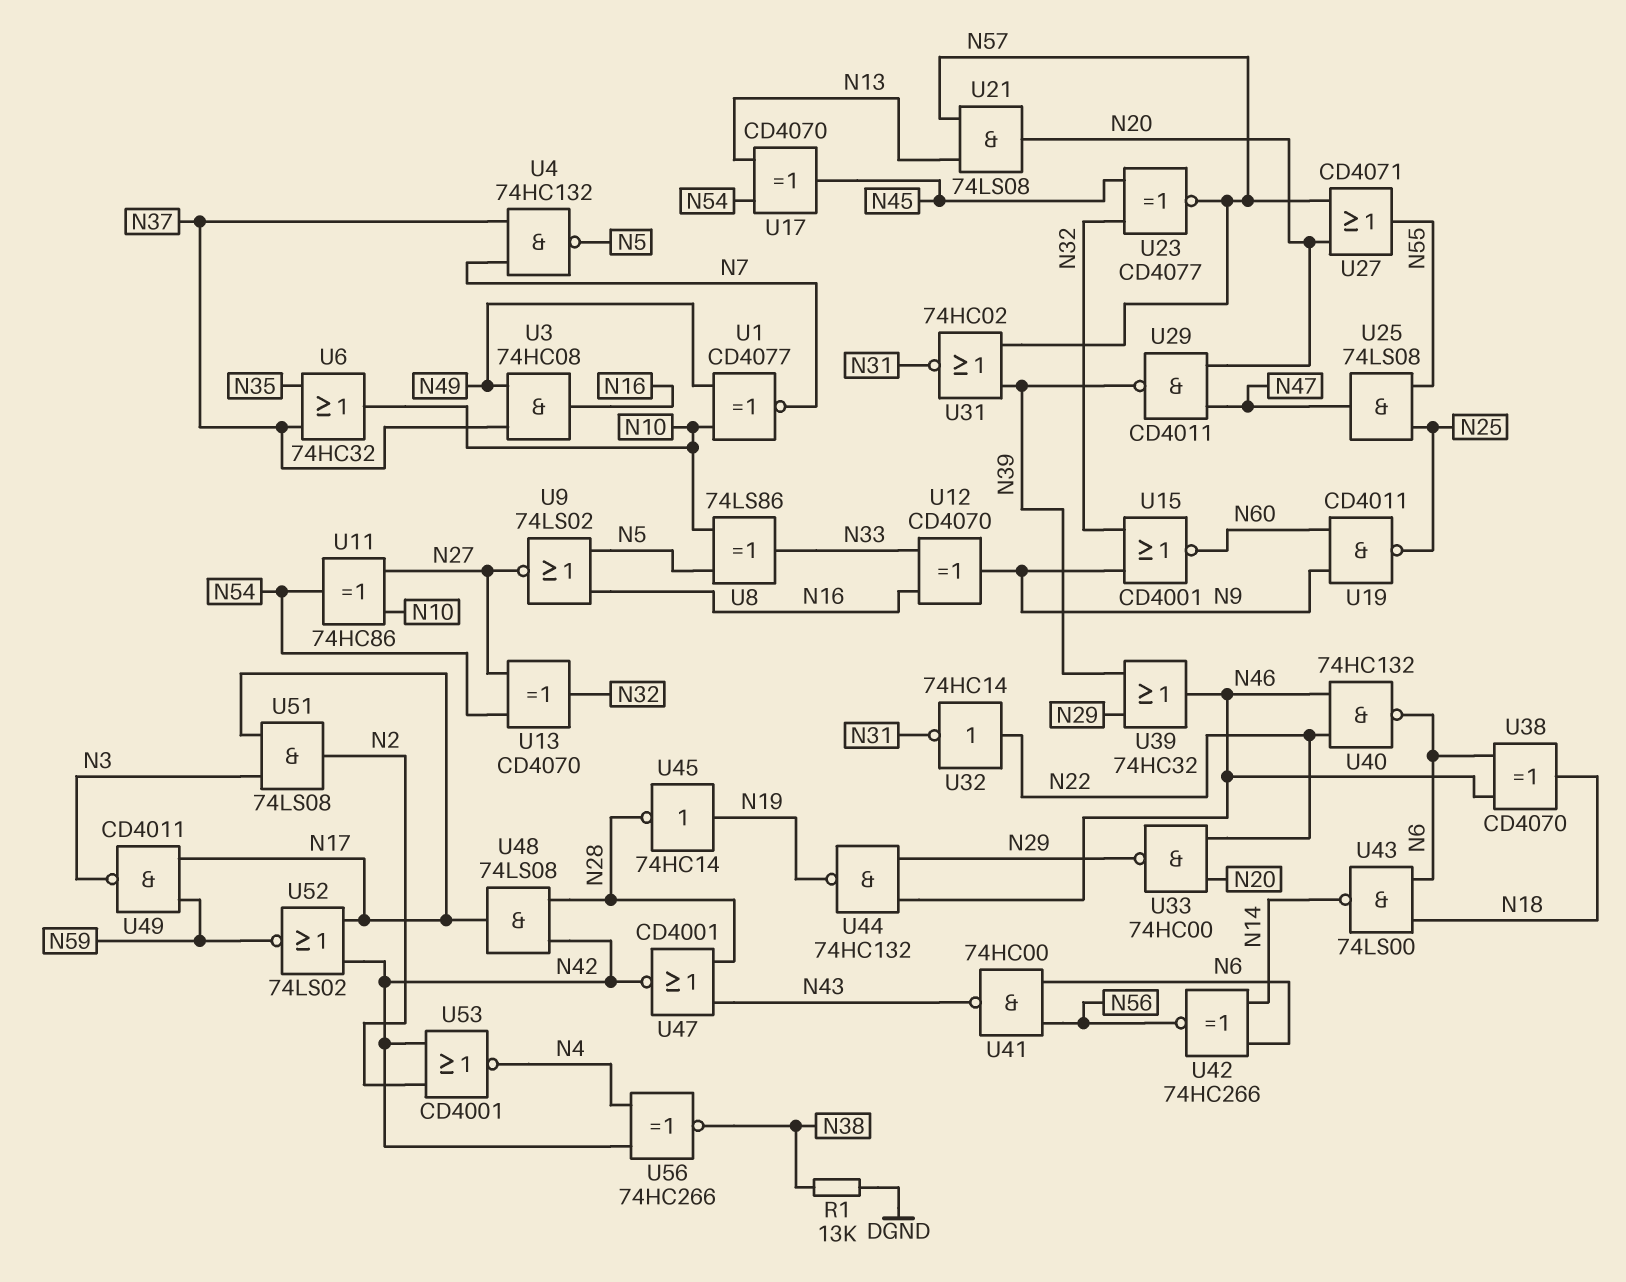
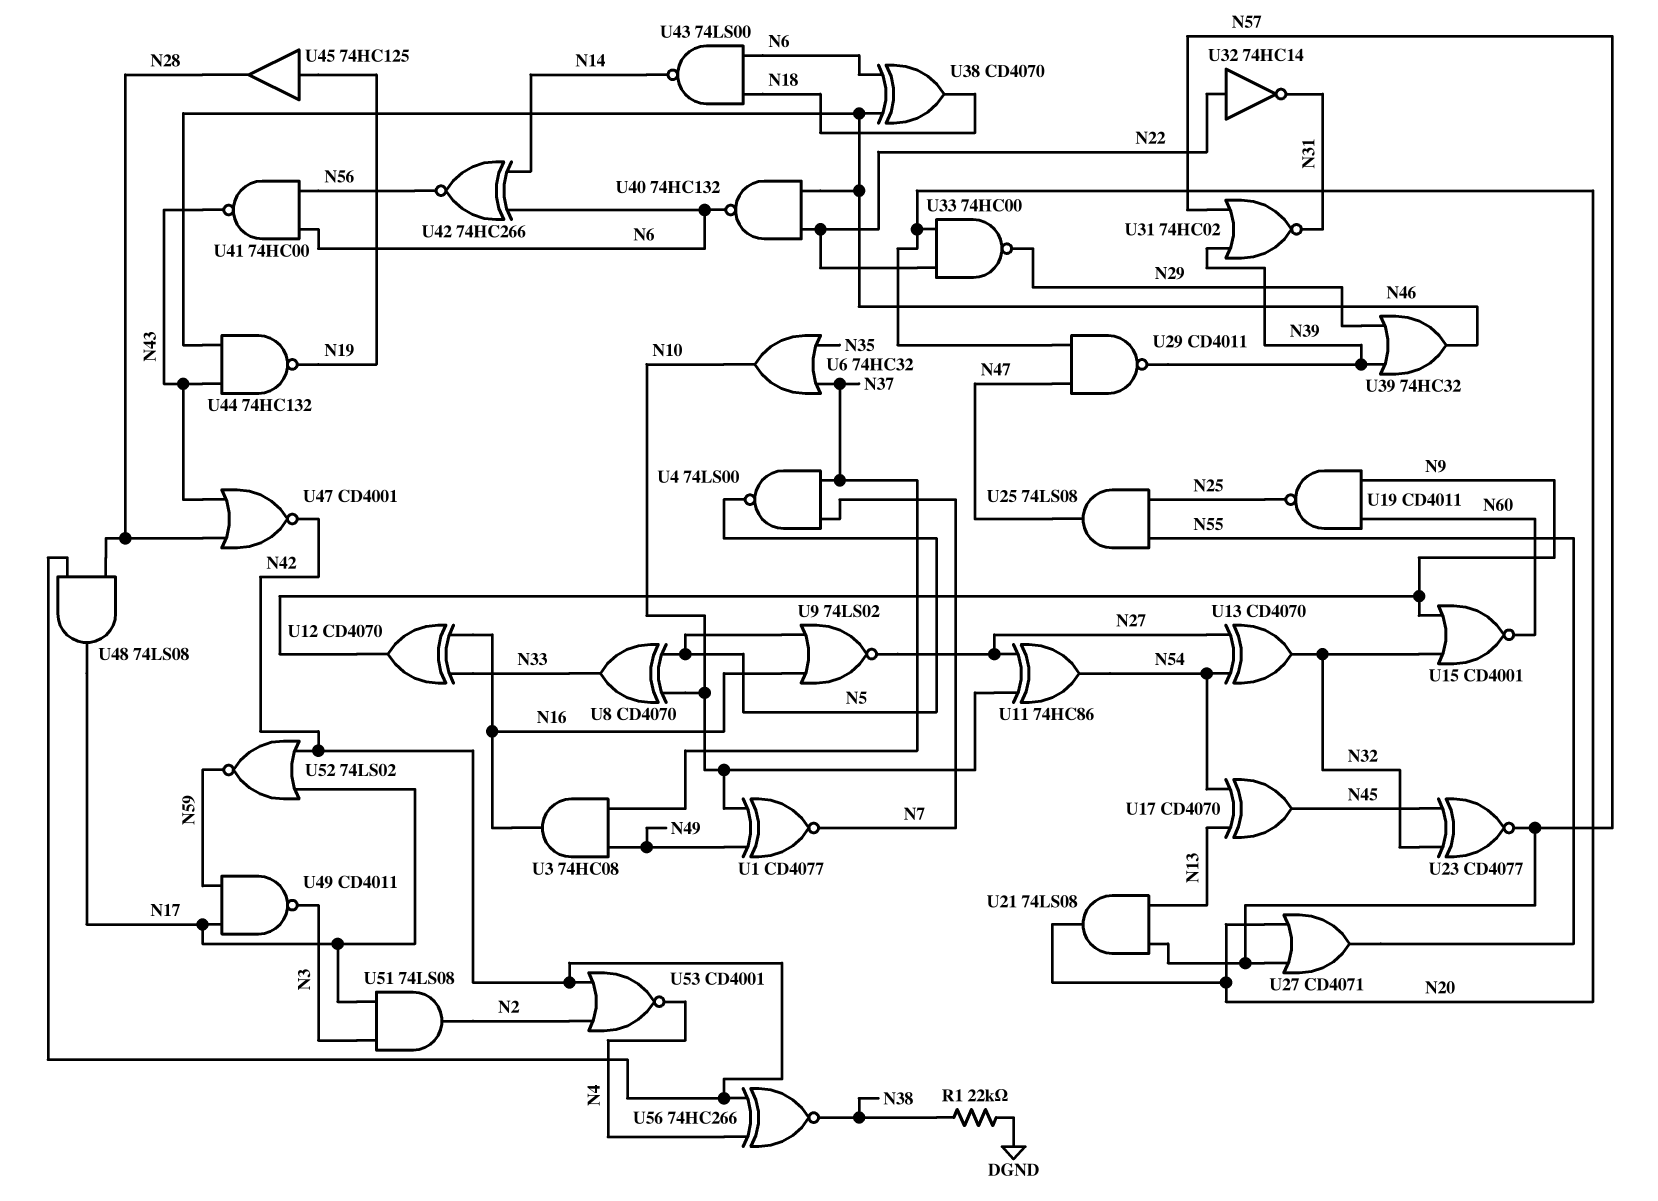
R1: 13k (DGND, N38) -> 22k (DGND, N38)
U4: NAND 74HC132 (in N7, in N37, out N5) -> NAND 74LS00 (in N7, in N37, out N5)
U8: XOR 74LS86 (in N5, in N10, out N33) -> XOR CD4070 (in N5, in N10, out N33)
U44: NAND 74HC132 (in N29, in N46, out N19) -> NAND 74HC132 (in N43, in N46, out N19)
U45: NOT 74HC14 (in N19, out N28) -> buffer 74HC125 (in N19, out N28)

